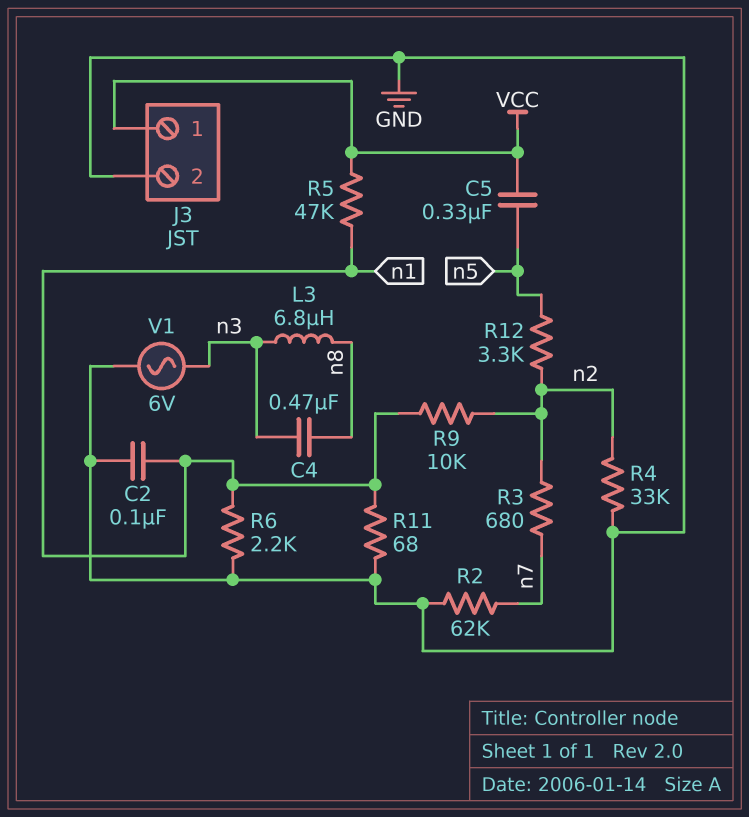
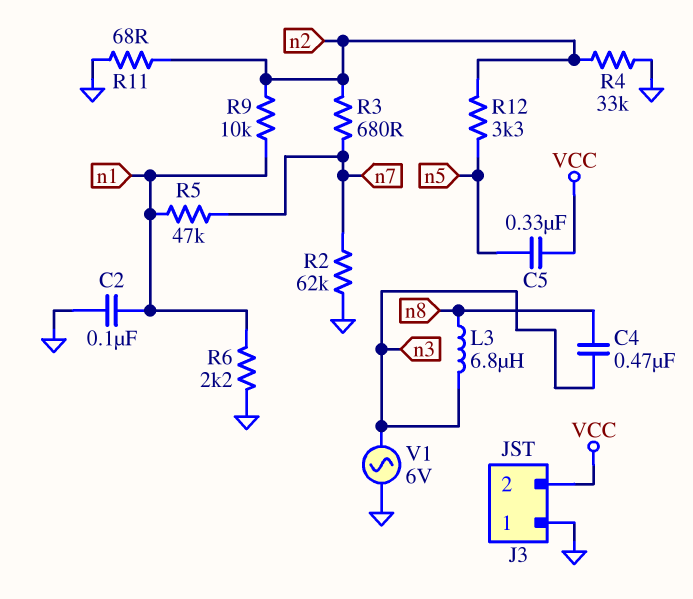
J3 pin 1: VCC -> GND
J3 pin 2: GND -> VCC
R5: 47k (VCC, n1) -> 47k (n1, n7)
R11: 68 (GND, n1) -> 68 (GND, n2)

